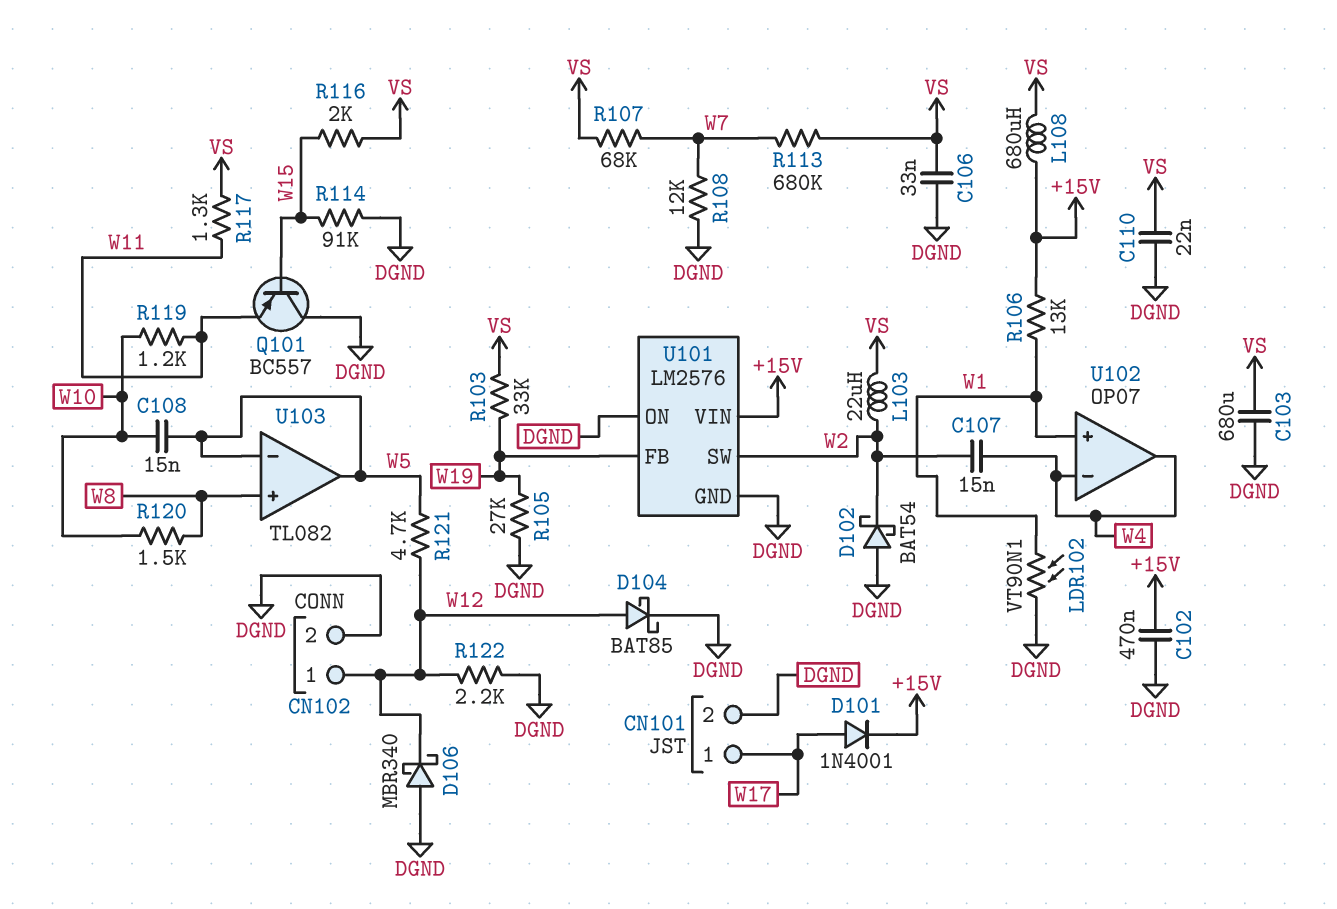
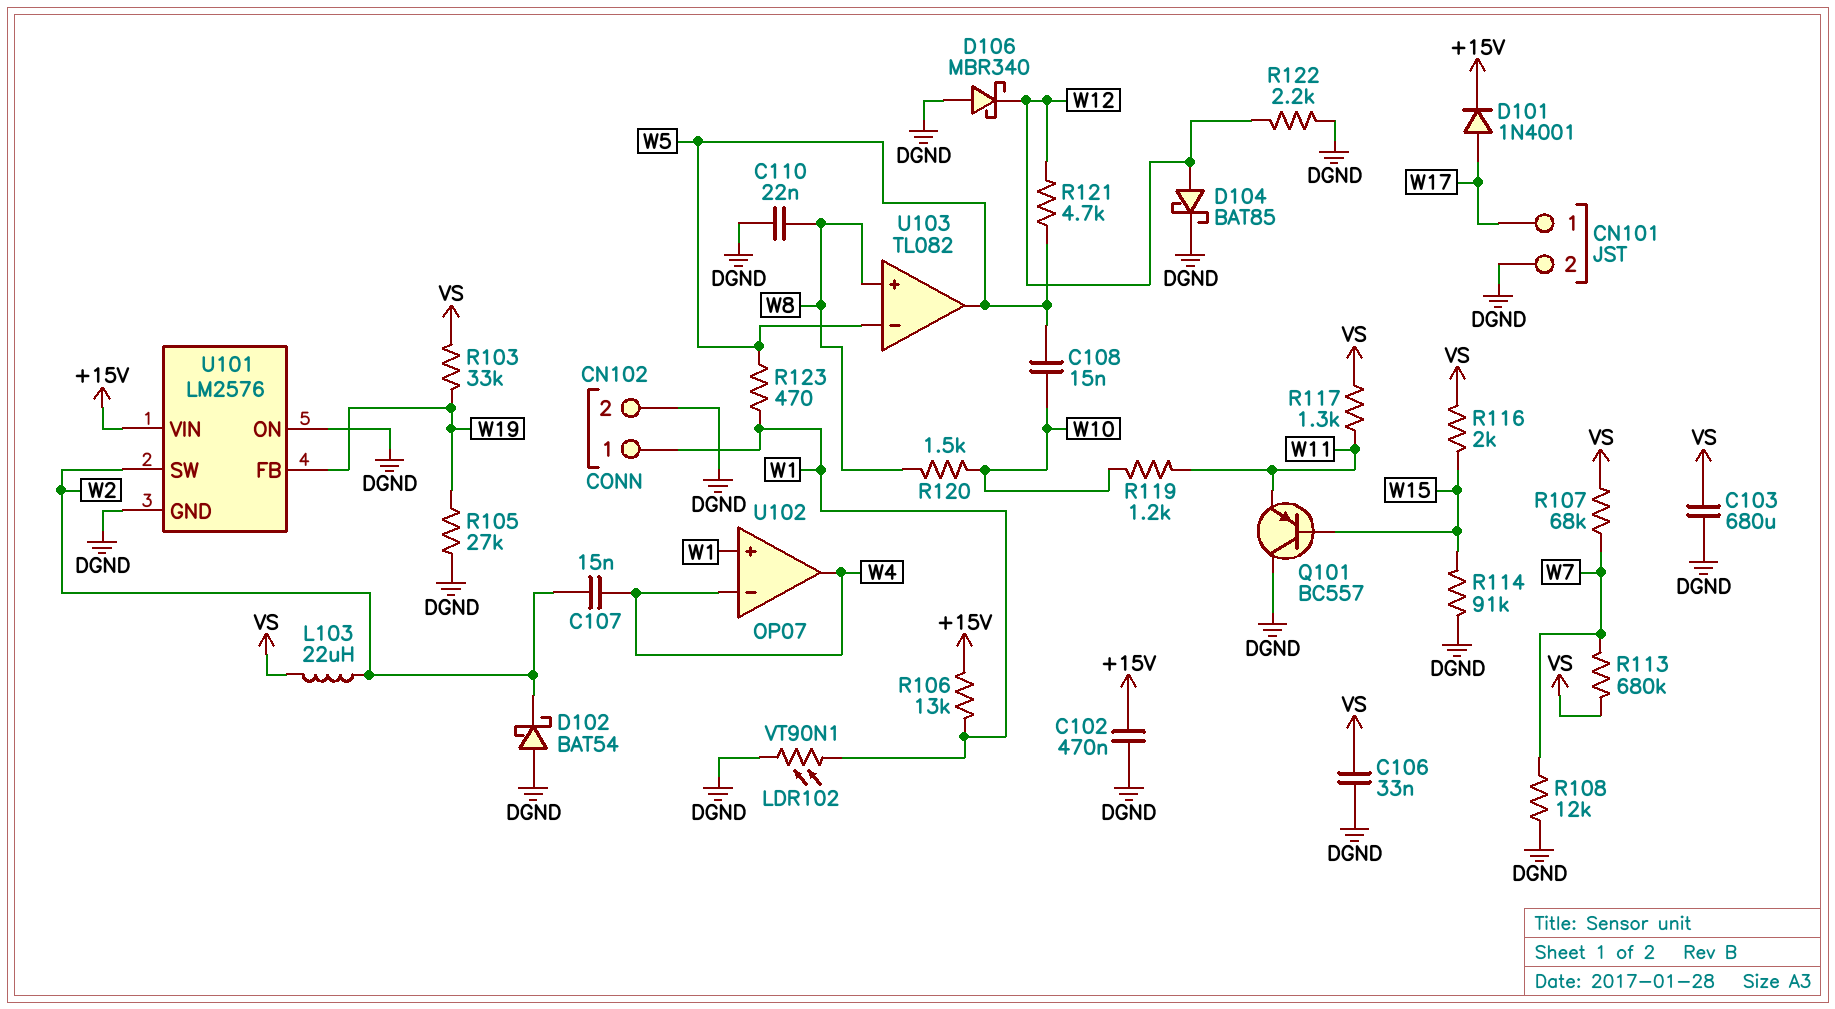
C110: 22nF (DGND, VS) -> 22nF (DGND, W8)
CN102 pin 1: W12 -> W1
L108: 680uH (+15V, VS) -> none
R123: none -> 470 (W1, W5)

